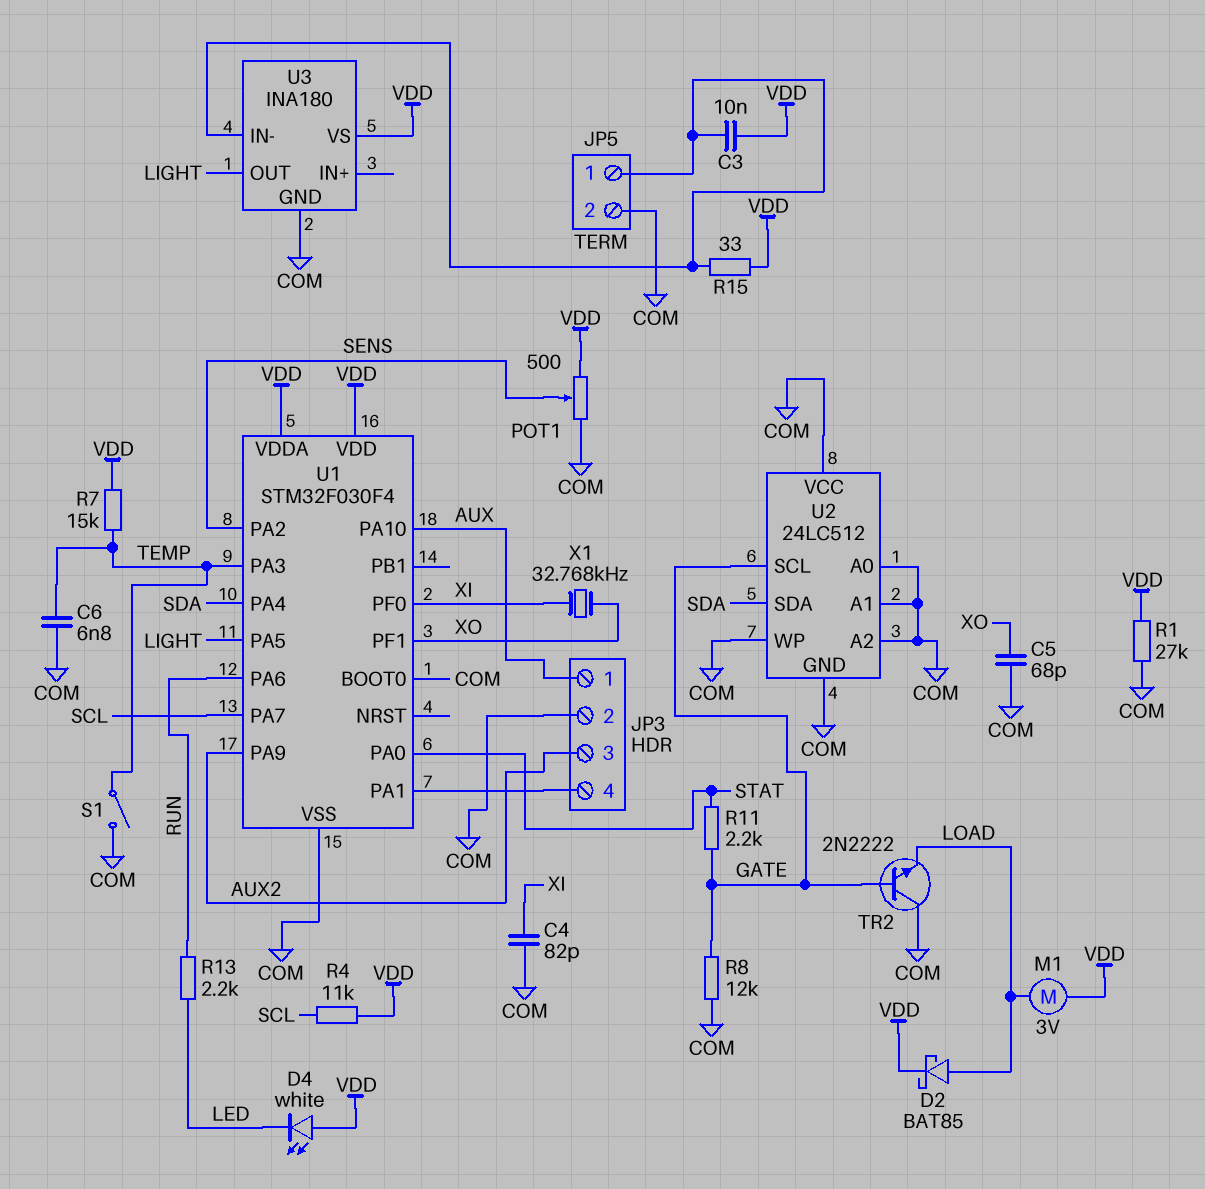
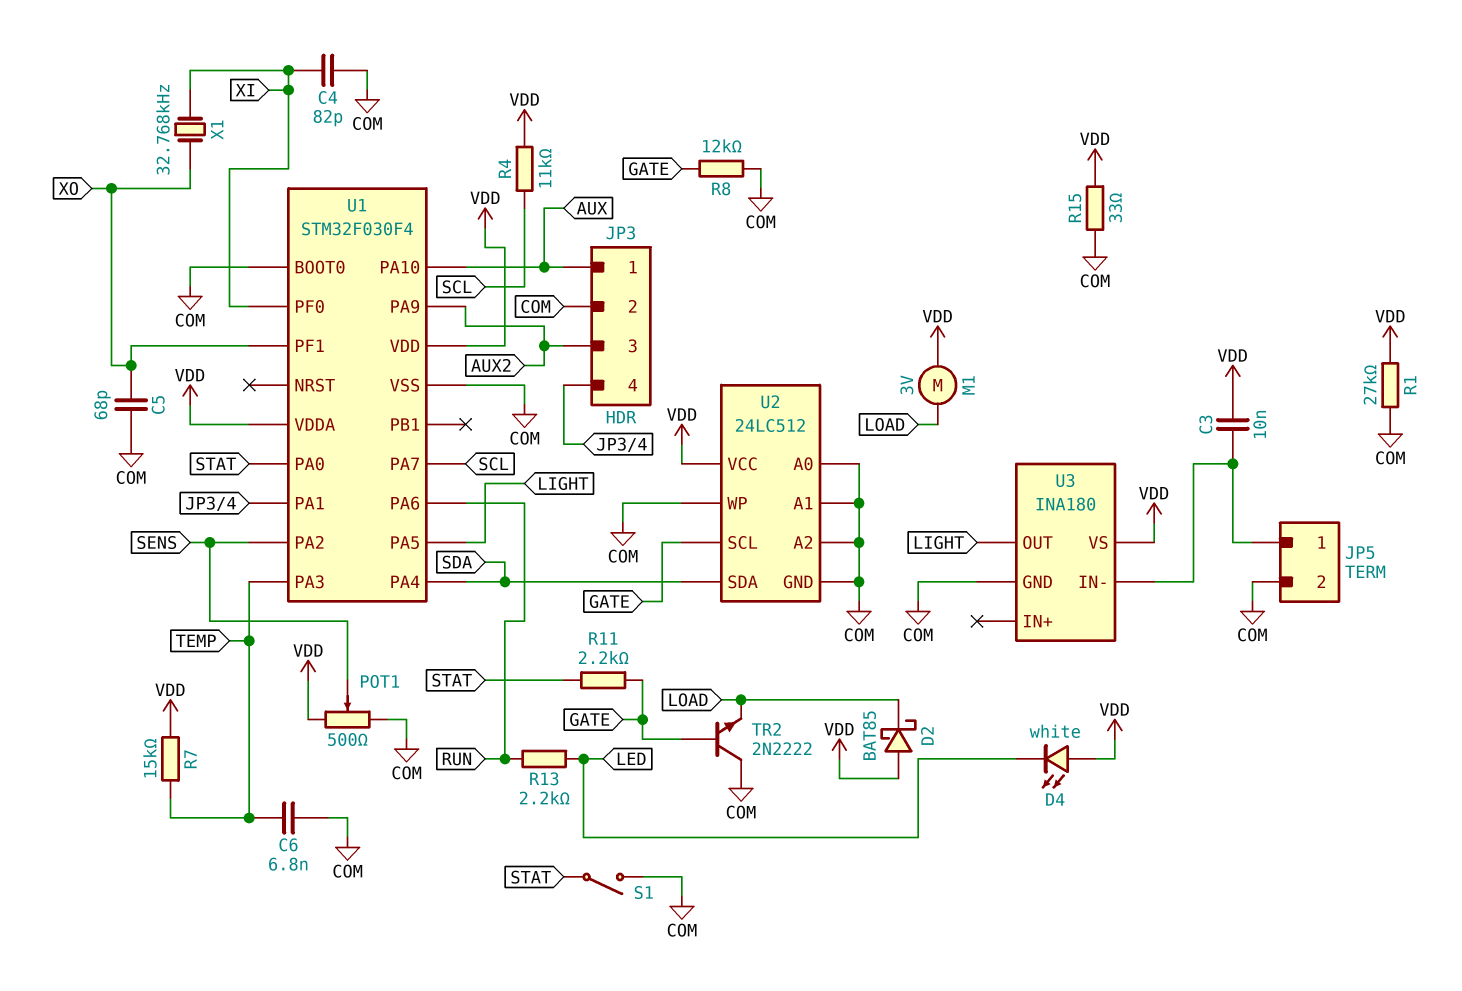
D2: schottky BAT85 (A LOAD, K VDD) -> schottky BAT85 (A VDD, K LOAD)
R15: 33 (JP5/1, VDD) -> 33 (COM, VDD)
S1: switch (COM, TEMP) -> switch (COM, STAT)
U2 pin VCC: COM -> VDD

